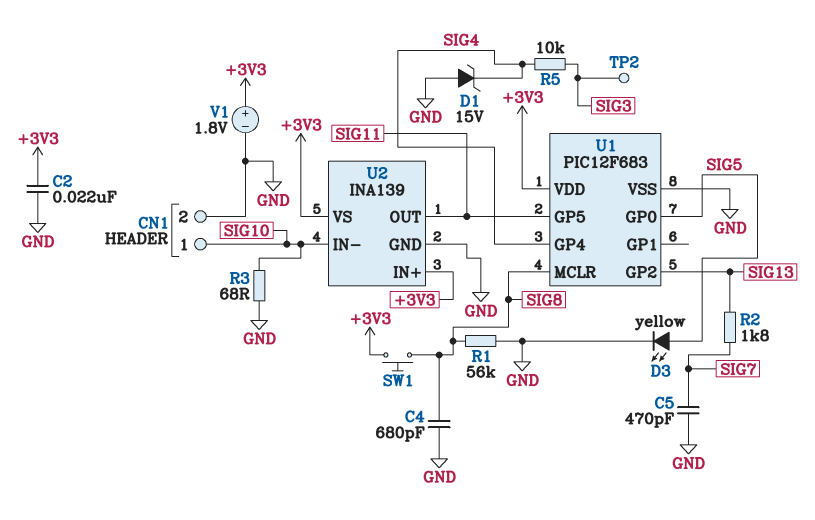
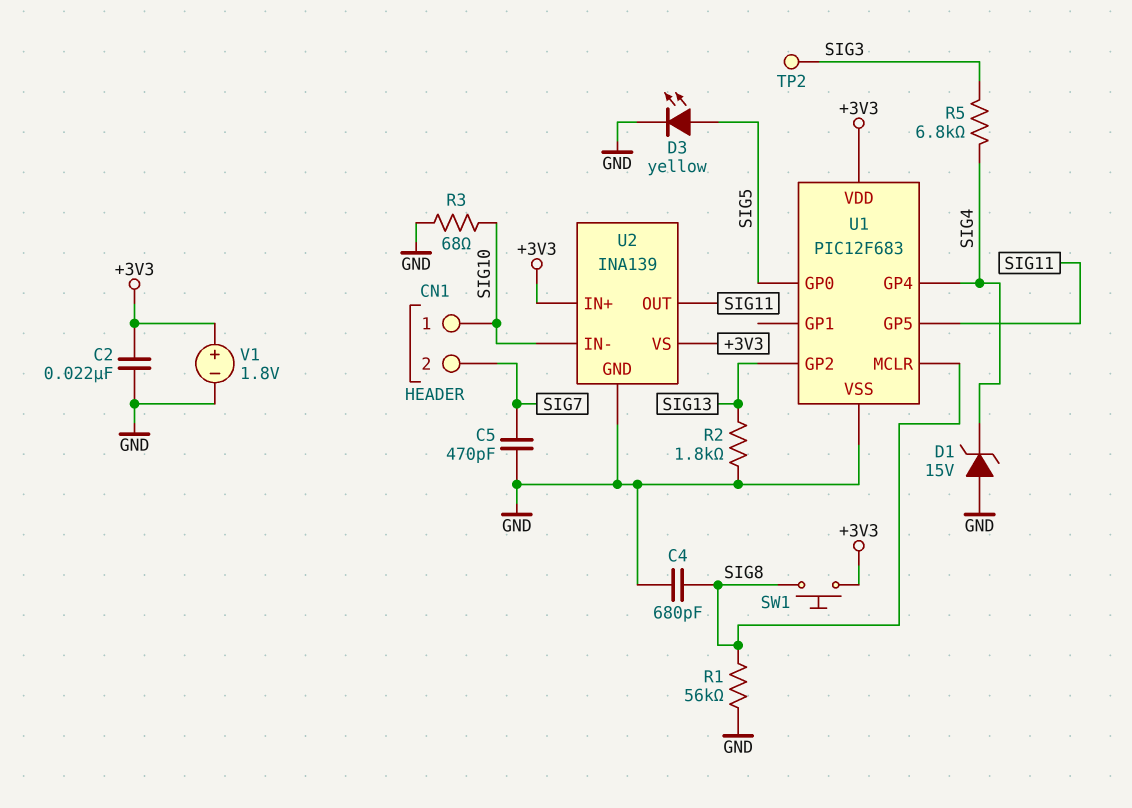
CN1 pin 2: GND -> SIG7
R2: 1.8k (SIG7, SIG13) -> 1.8k (GND, SIG13)
R5: 10k (SIG3, SIG4) -> 6.8k (SIG3, SIG4)

